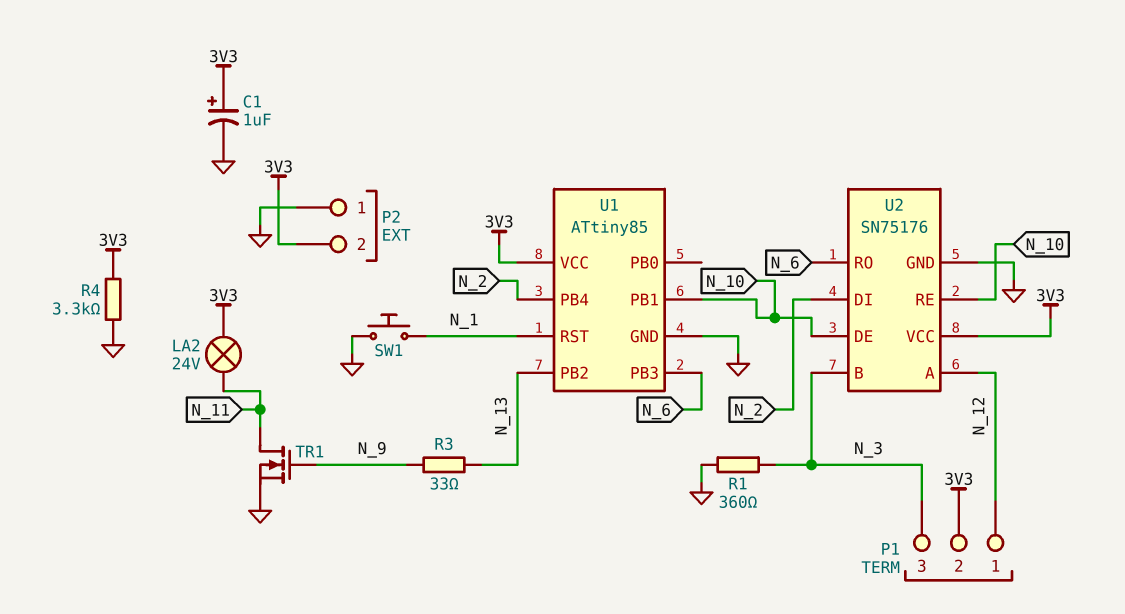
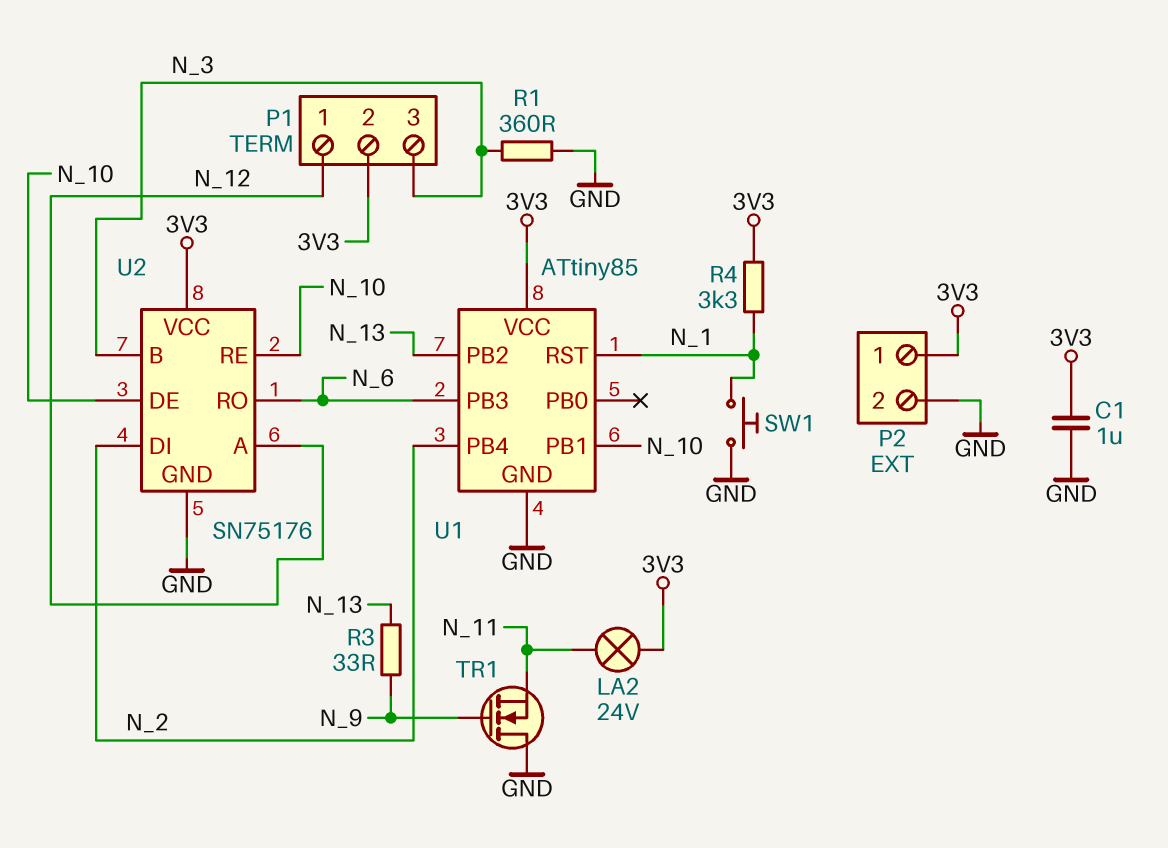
C1: 1uF (plus 3V3, minus GND) -> 1uF (3V3, GND)
P2 pin 1: GND -> 3V3
P2 pin 2: 3V3 -> GND
R4: 3.3k (3V3, GND) -> 3.3k (3V3, N_1)
TR1: NMOS (G N_9, D N_11, S GND) -> NMOS (G N_9, D GND, S N_11)

